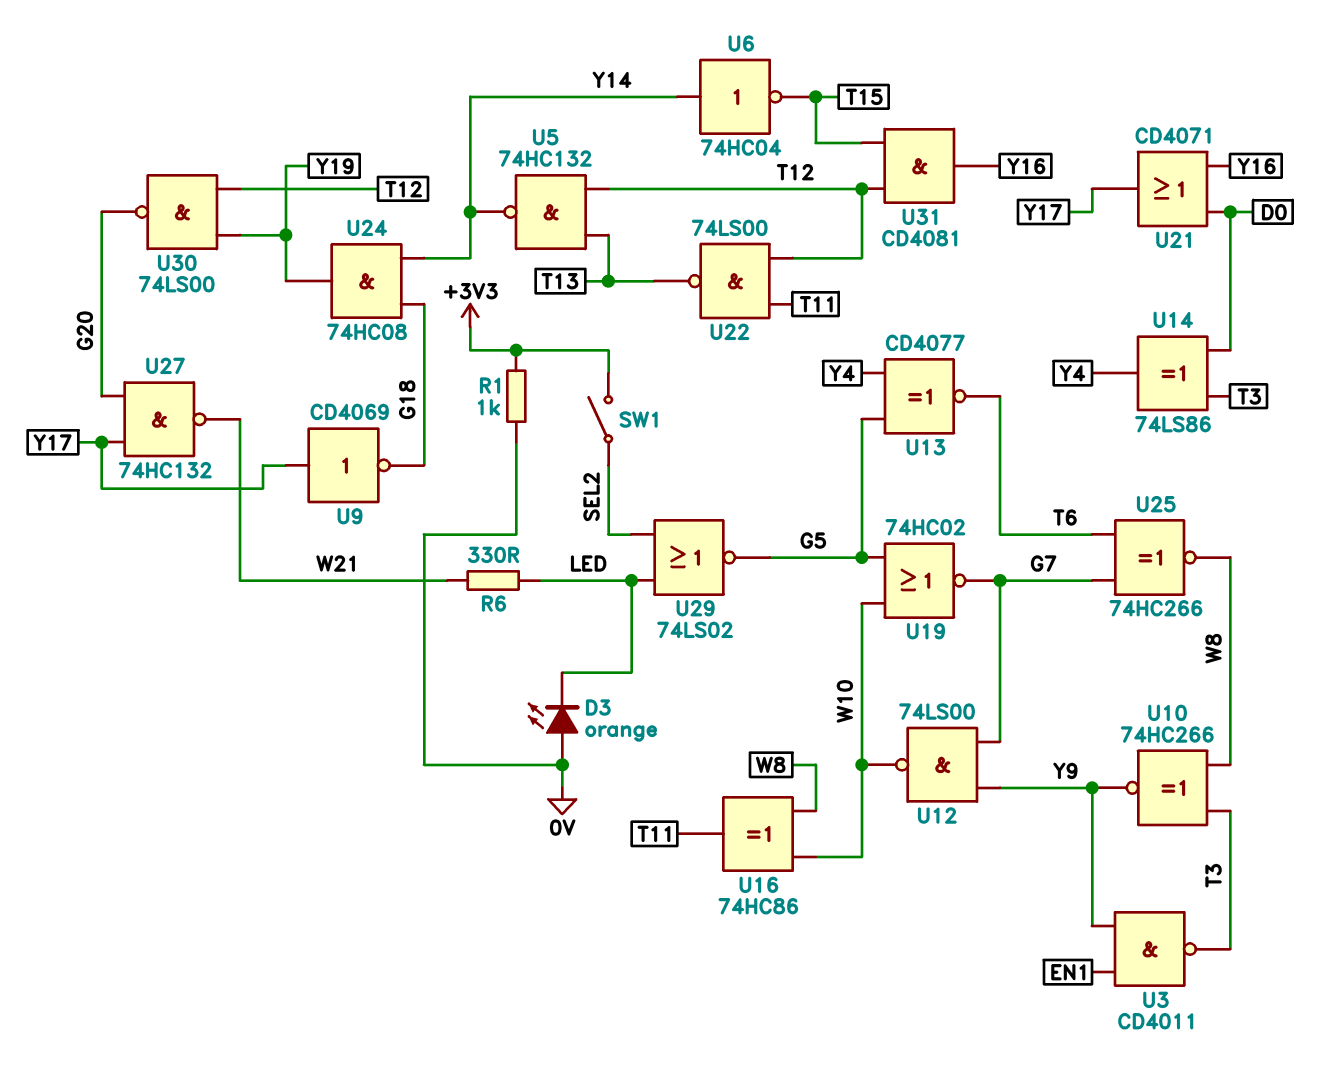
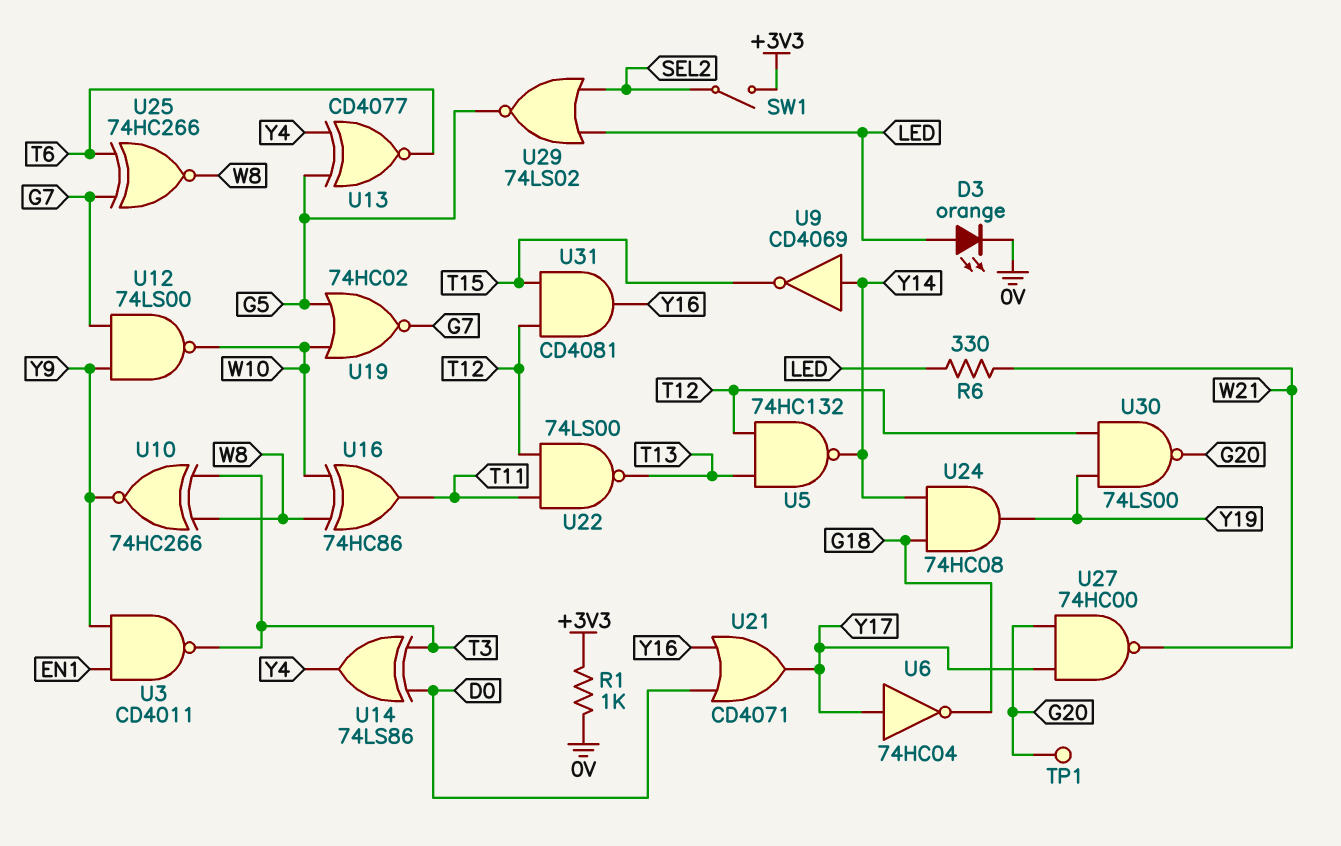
D3: LED orange (A 0V, K LED) -> LED orange (A LED, K 0V)
TP1: none -> test point (G20)
U6: NOT 74HC04 (in Y14, out T15) -> NOT 74HC04 (in Y17, out G18)
U9: NOT CD4069 (in Y17, out G18) -> NOT CD4069 (in Y14, out T15)
U27: NAND 74HC132 (in G20, in Y17, out W21) -> NAND 74HC00 (in G20, in Y17, out W21)

